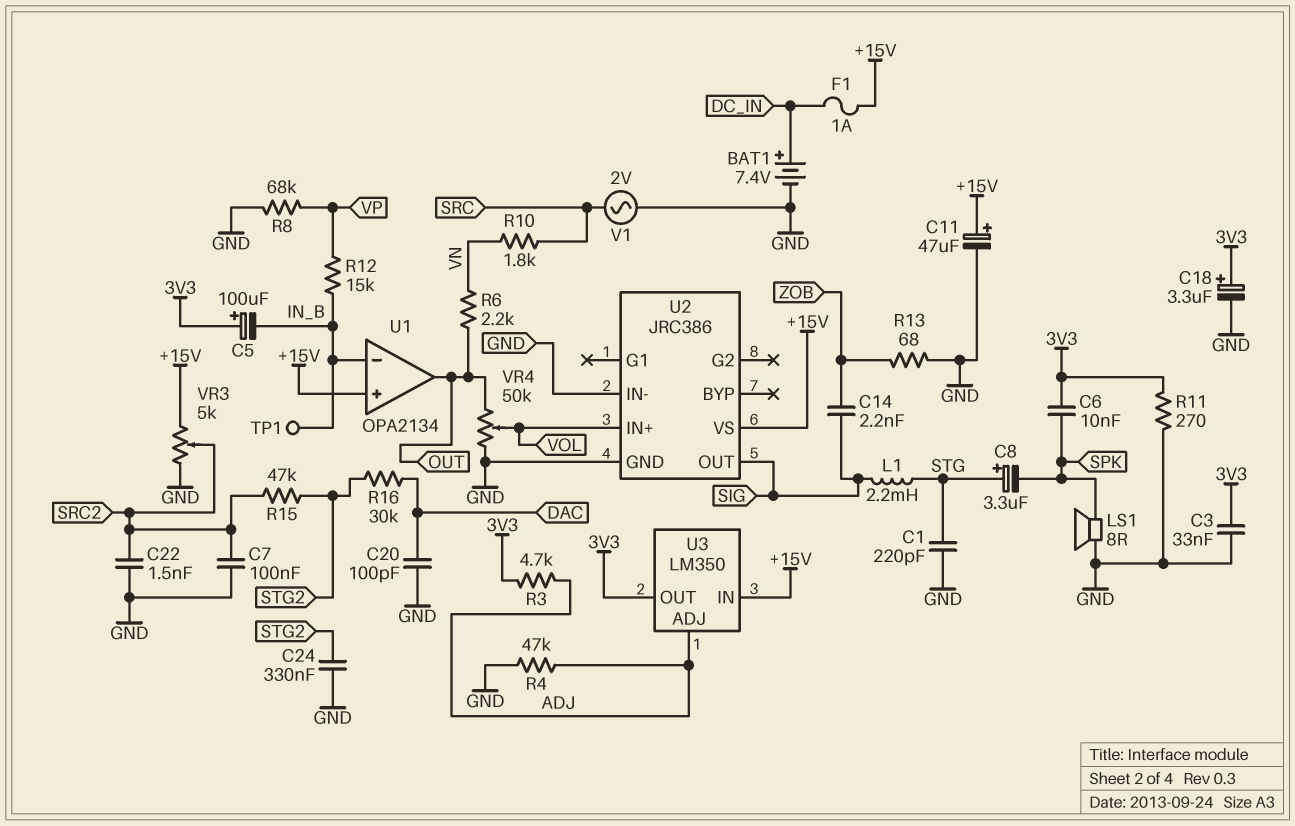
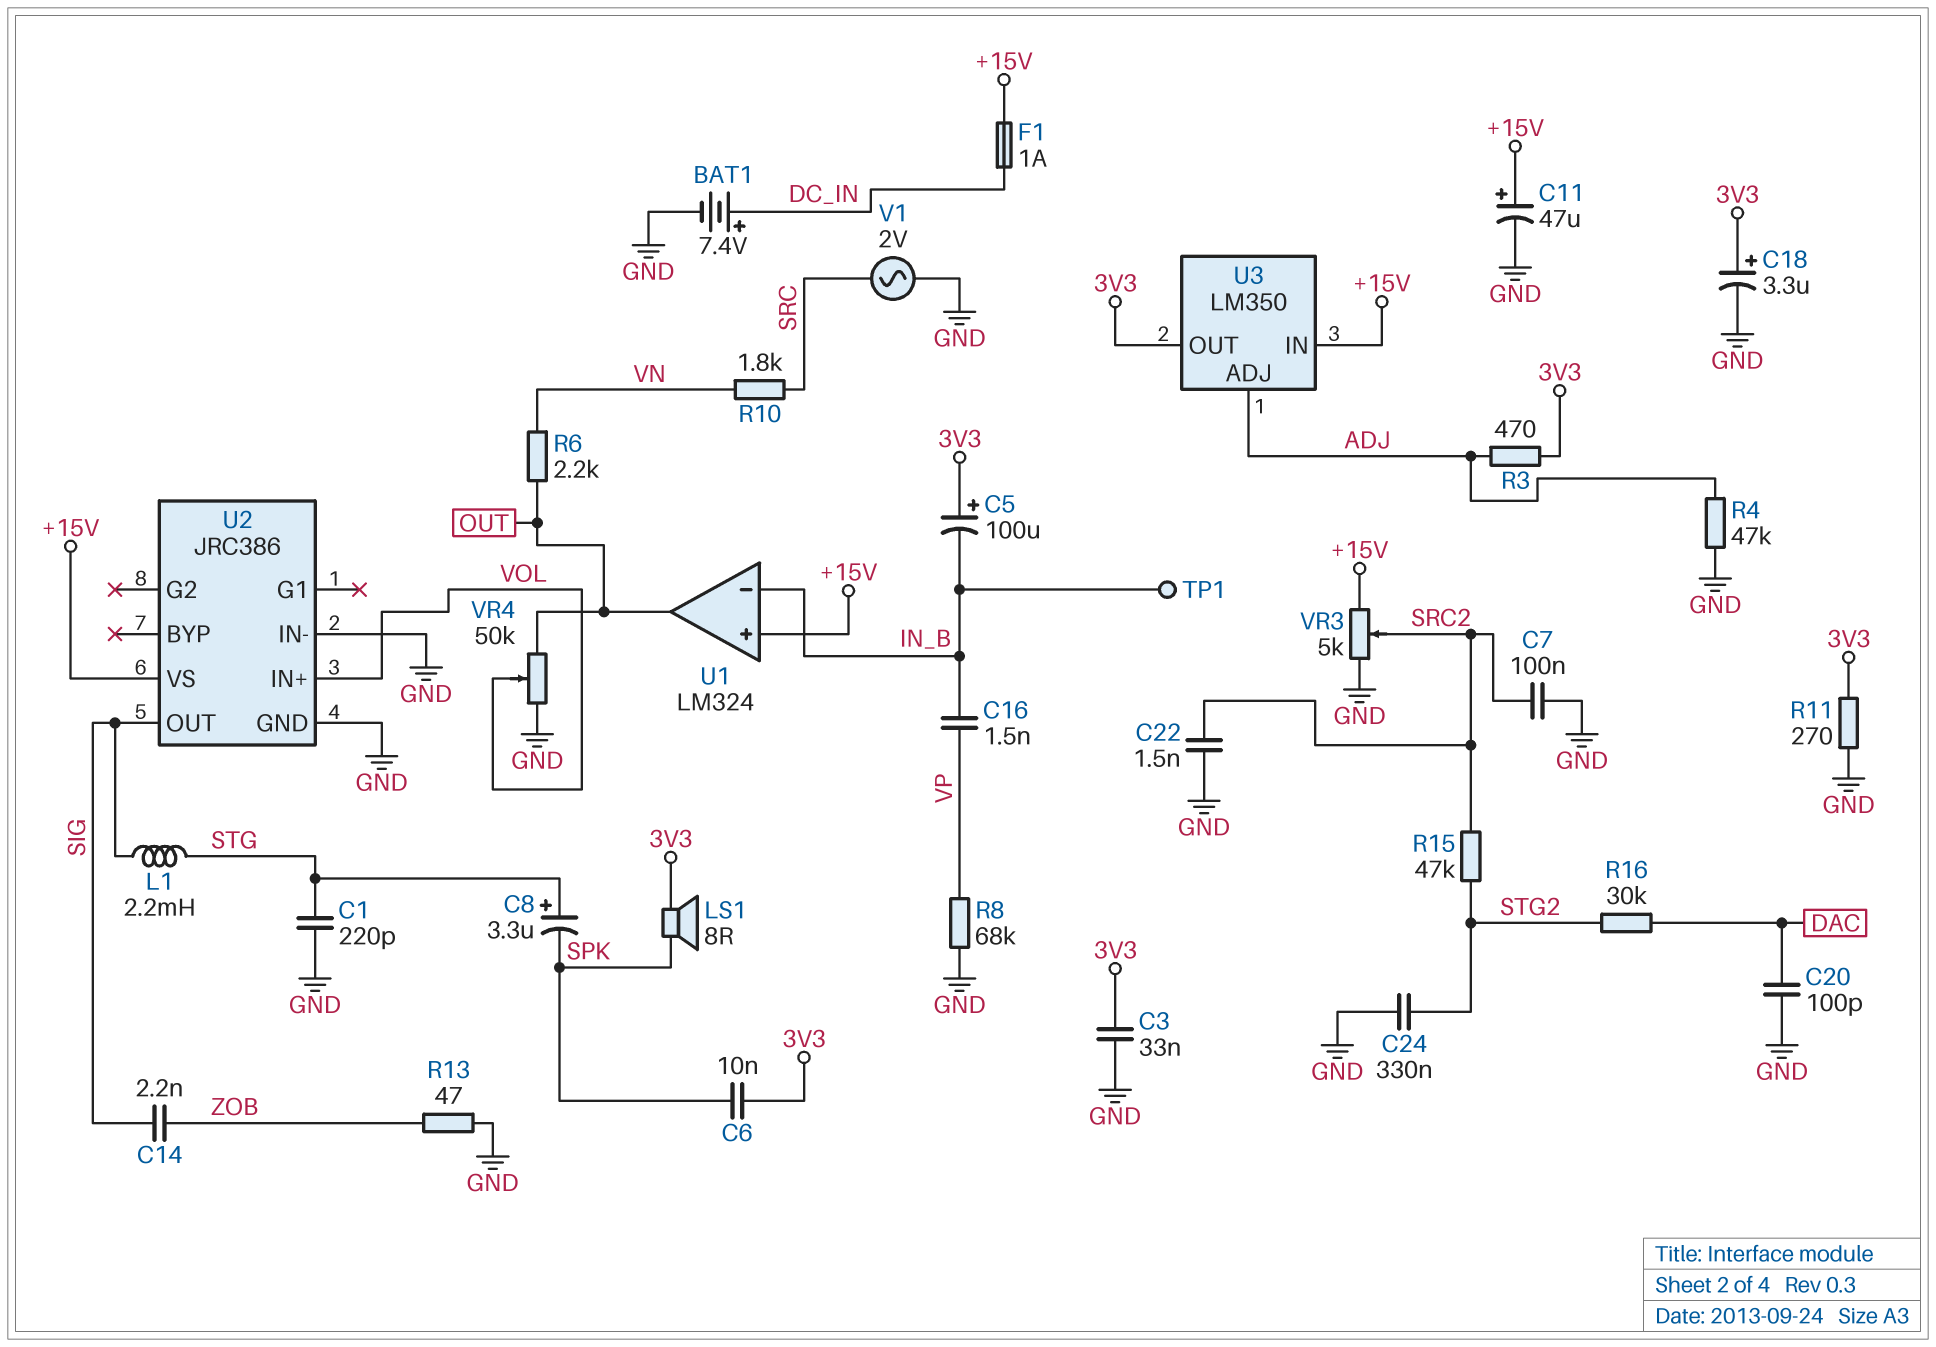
C16: none -> 1.5nF (IN_B, VP)
LS1: speaker 8R (GND, SPK) -> speaker 8R (3V3, SPK)
R3: 4.7k (3V3, ADJ) -> 470 (3V3, ADJ)
R12: 15k (IN_B, VP) -> none
R13: 68 (GND, ZOB) -> 47 (GND, ZOB)
U1: OPA2134 -> LM324

